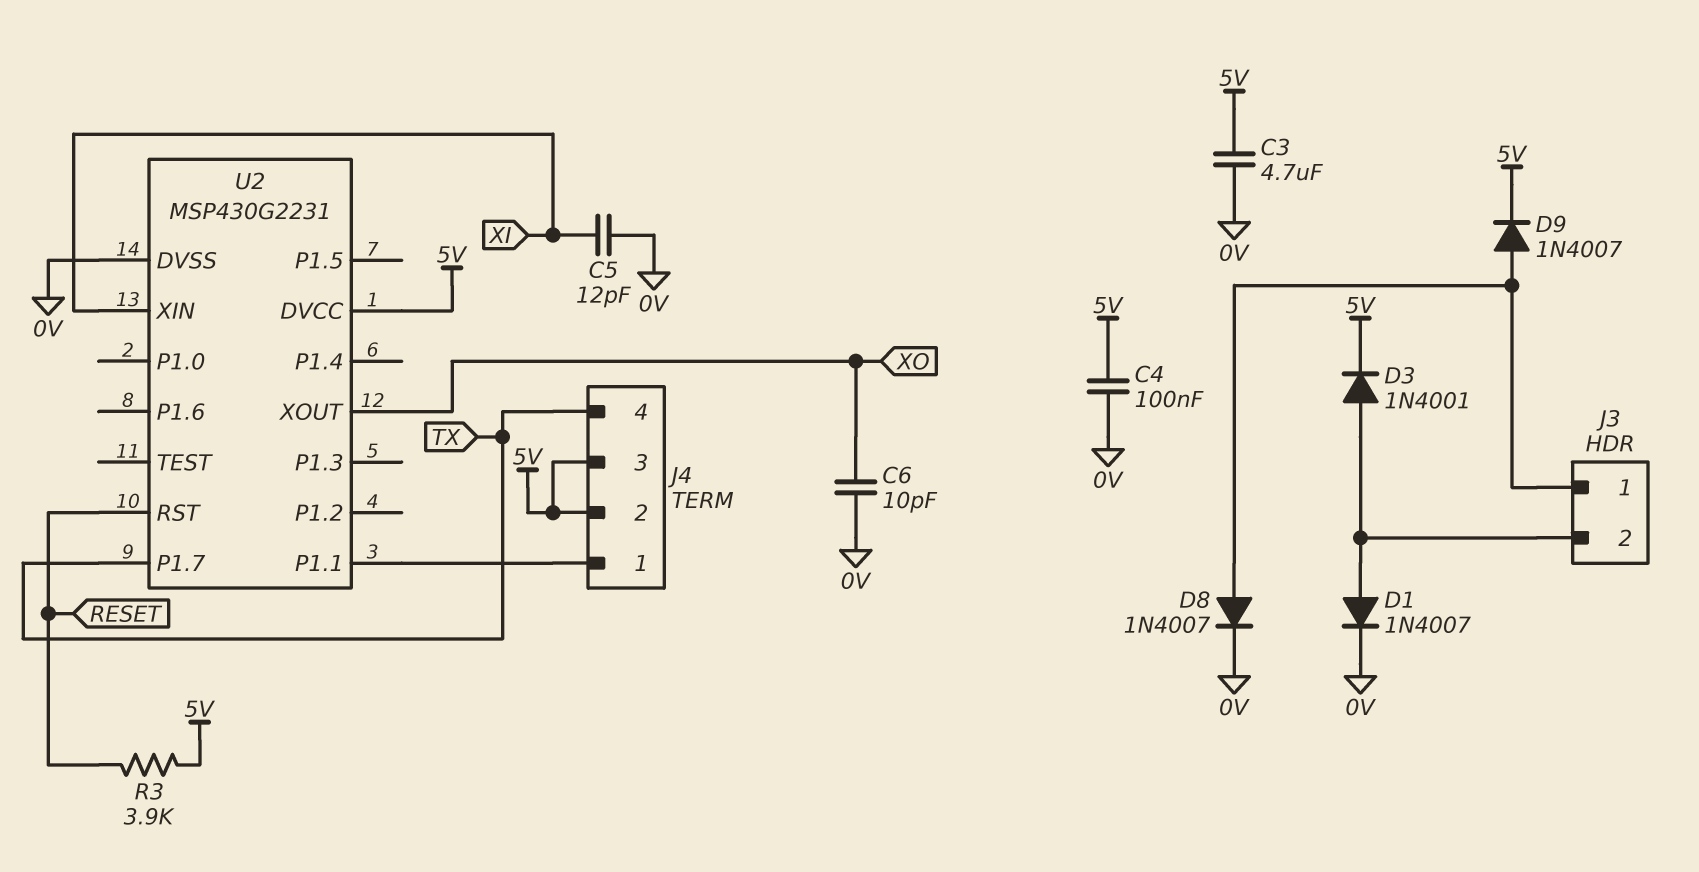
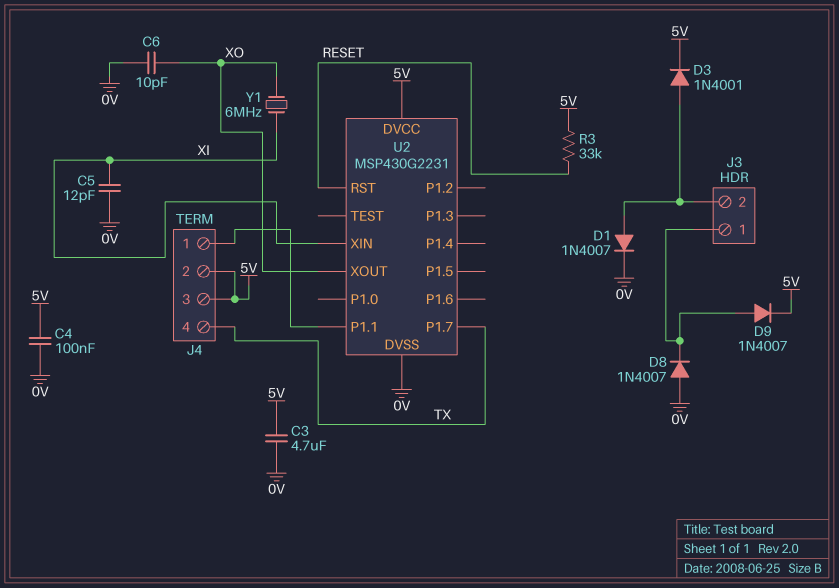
D8: diode 1N4007 (A J3/1, K 0V) -> diode 1N4007 (A 0V, K J3/1)
R3: 3.9k (5V, RESET) -> 33k (5V, RESET)
Y1: none -> 6MHz (XI, XO)

